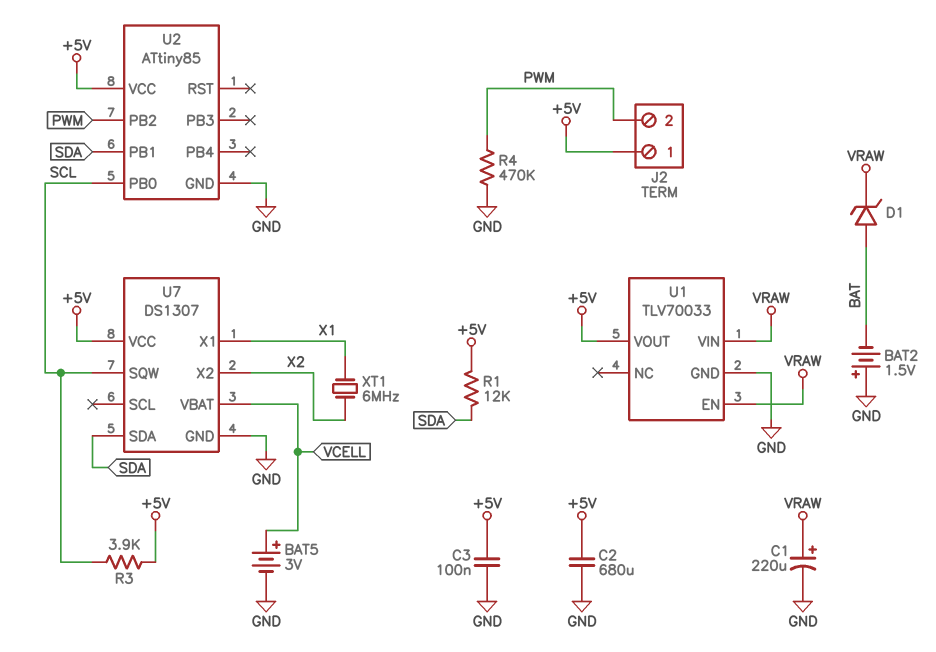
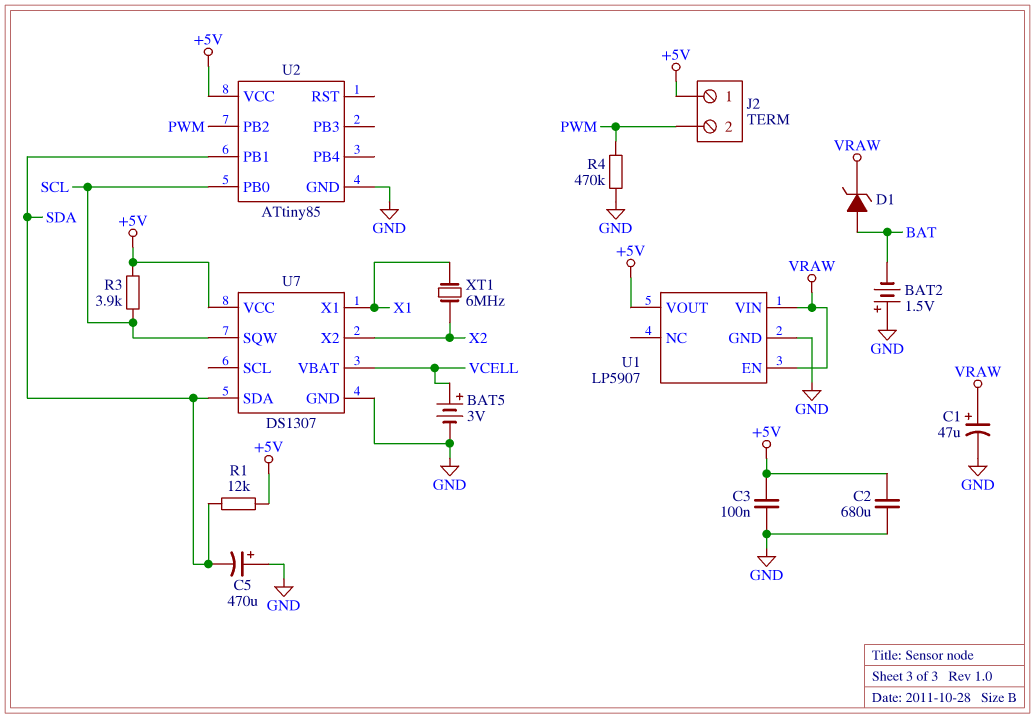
C1: 220uF (plus VRAW, minus GND) -> 47uF (plus VRAW, minus GND)
C5: none -> 470uF (plus GND, minus SDA)
U1: TLV70033 -> LP5907

